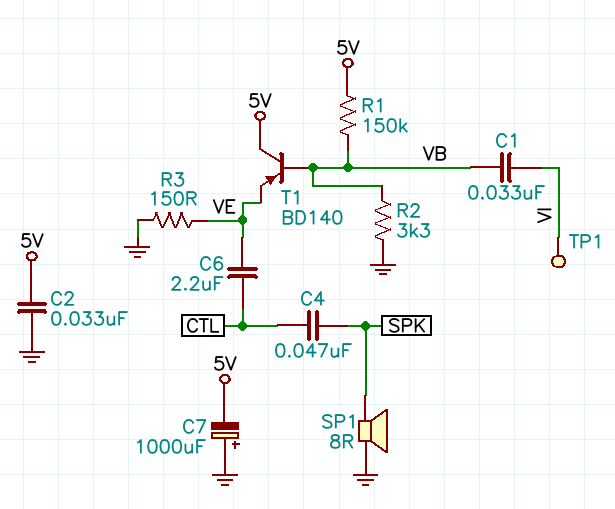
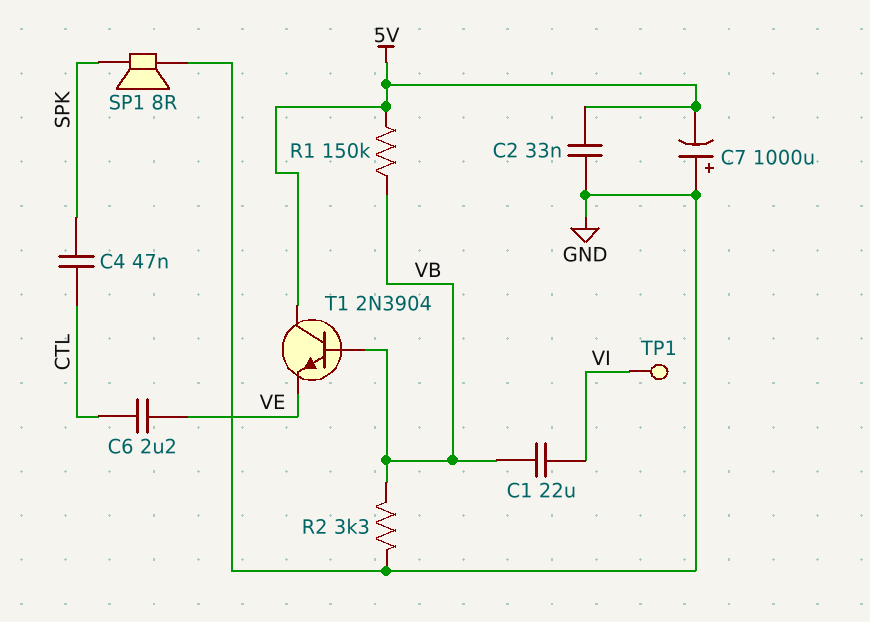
C1: 33nF (VB, VI) -> 22uF (VB, VI)
R3: 150 (GND, VE) -> none
T1: PNP BD140 (B VB, C 5V, E VE) -> NPN 2N3904 (B VB, C 5V, E VE)

